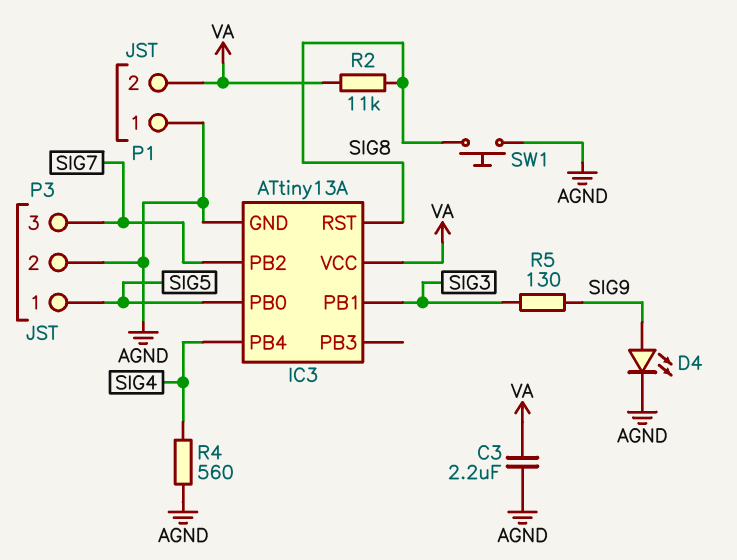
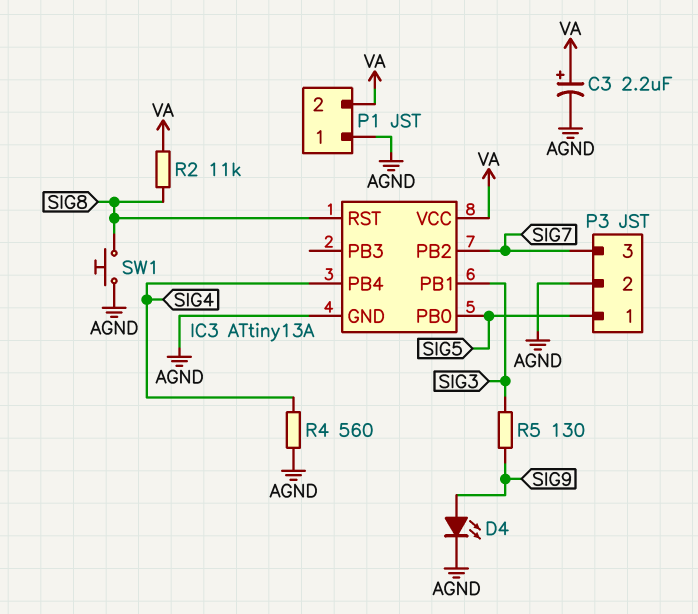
C3: 2.2uF (AGND, VA) -> 2.2uF (plus VA, minus AGND)

